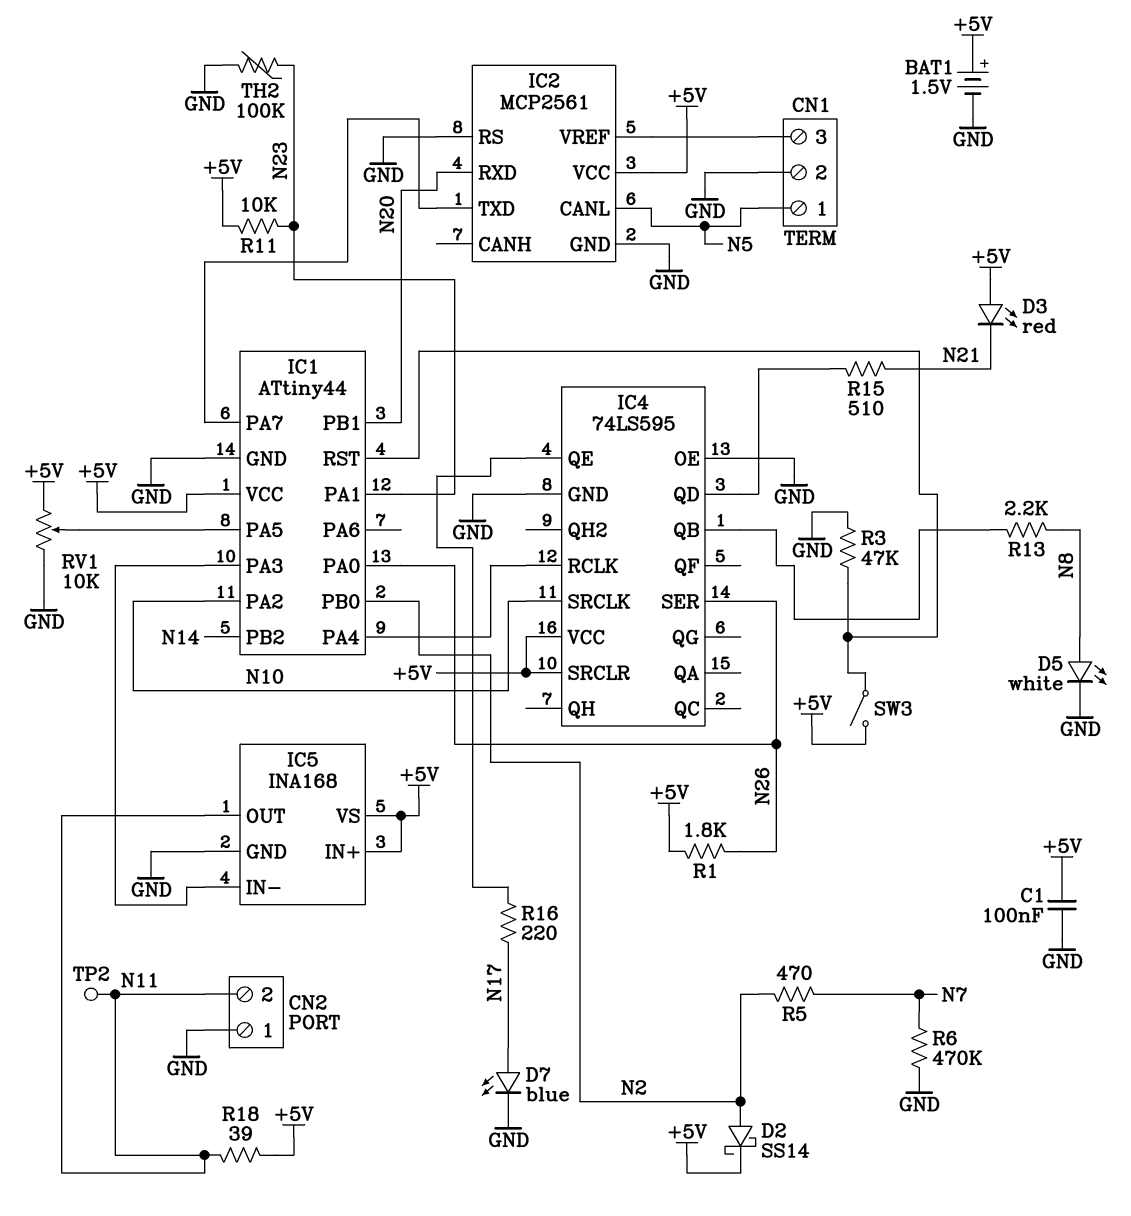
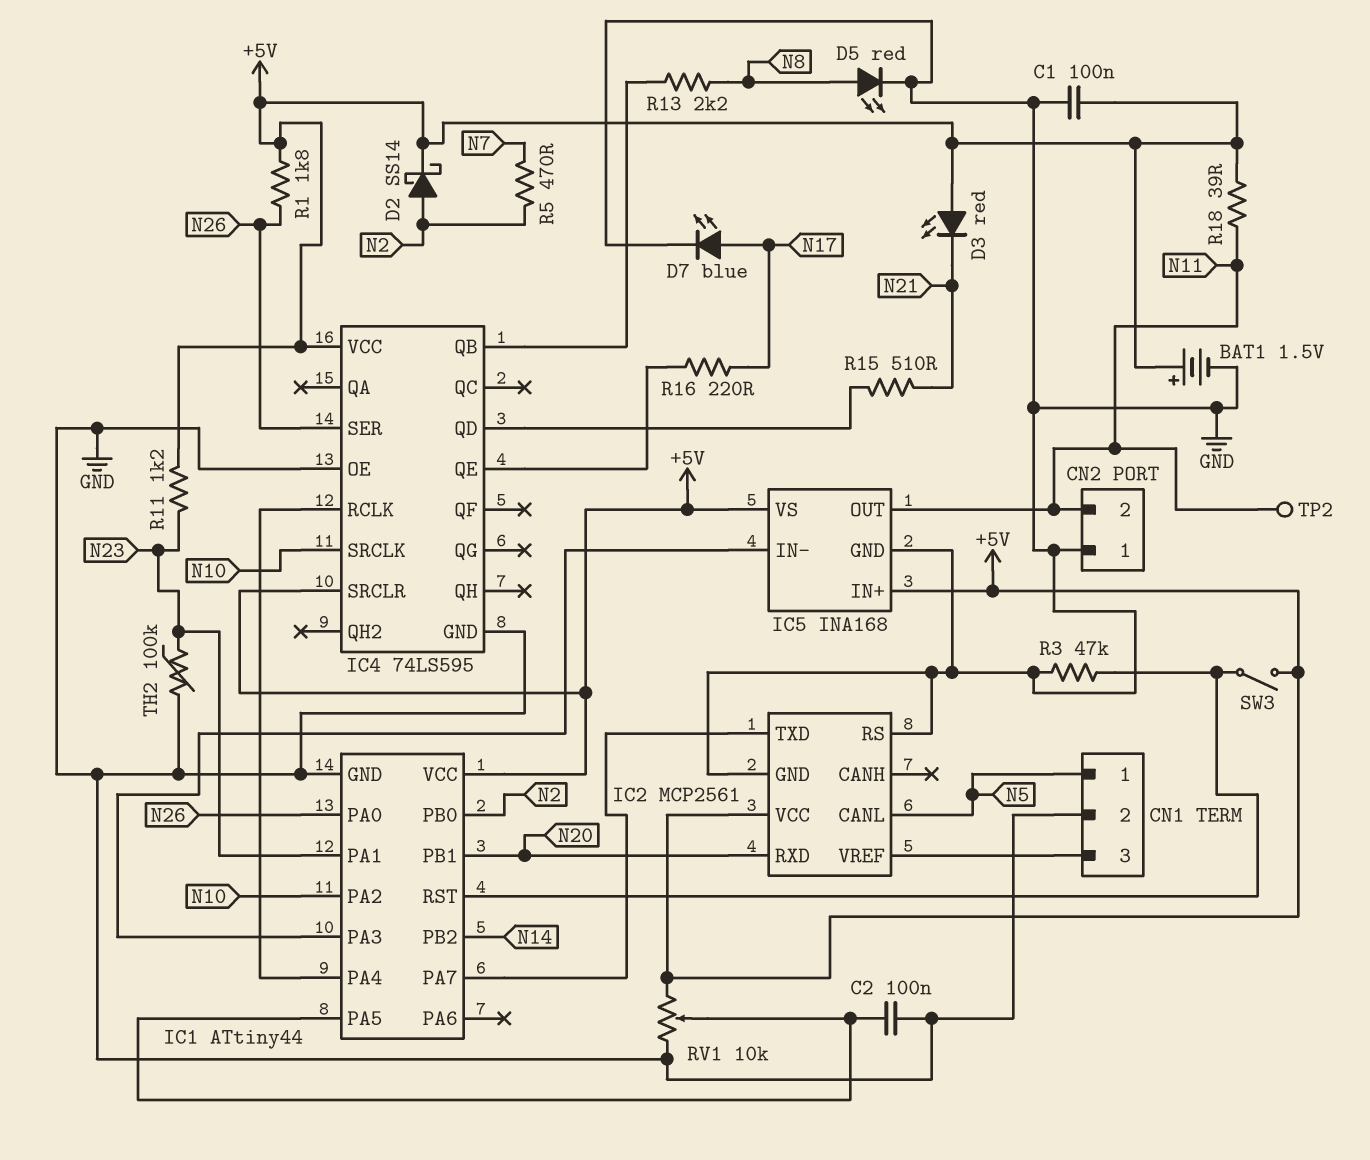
C2: none -> 100nF (GND, IC1/PA5)
D5: LED white (A N8, K GND) -> LED red (A N8, K GND)
R6: 470k (GND, N7) -> none
R11: 10k (+5V, N23) -> 1.2k (+5V, N23)

